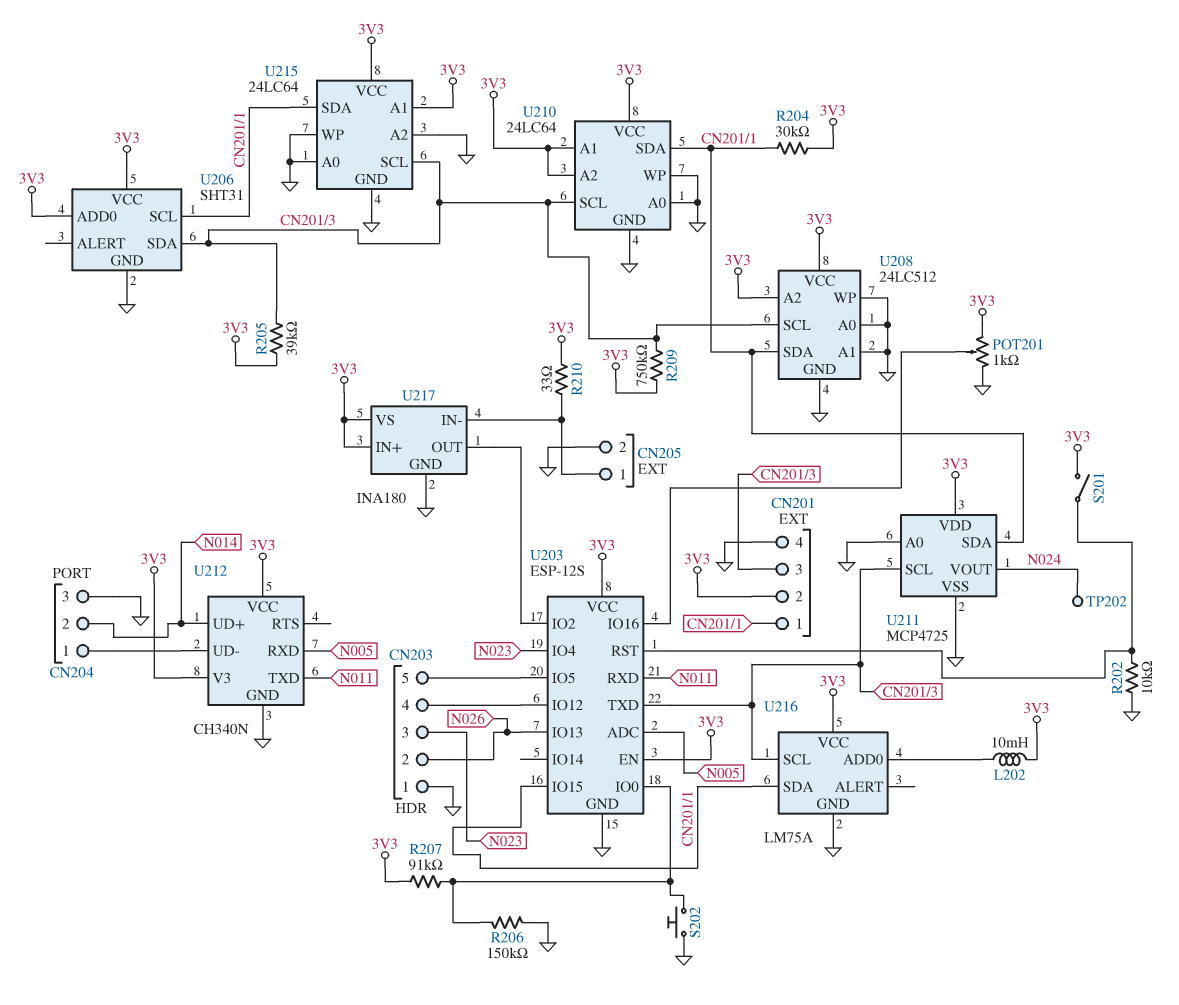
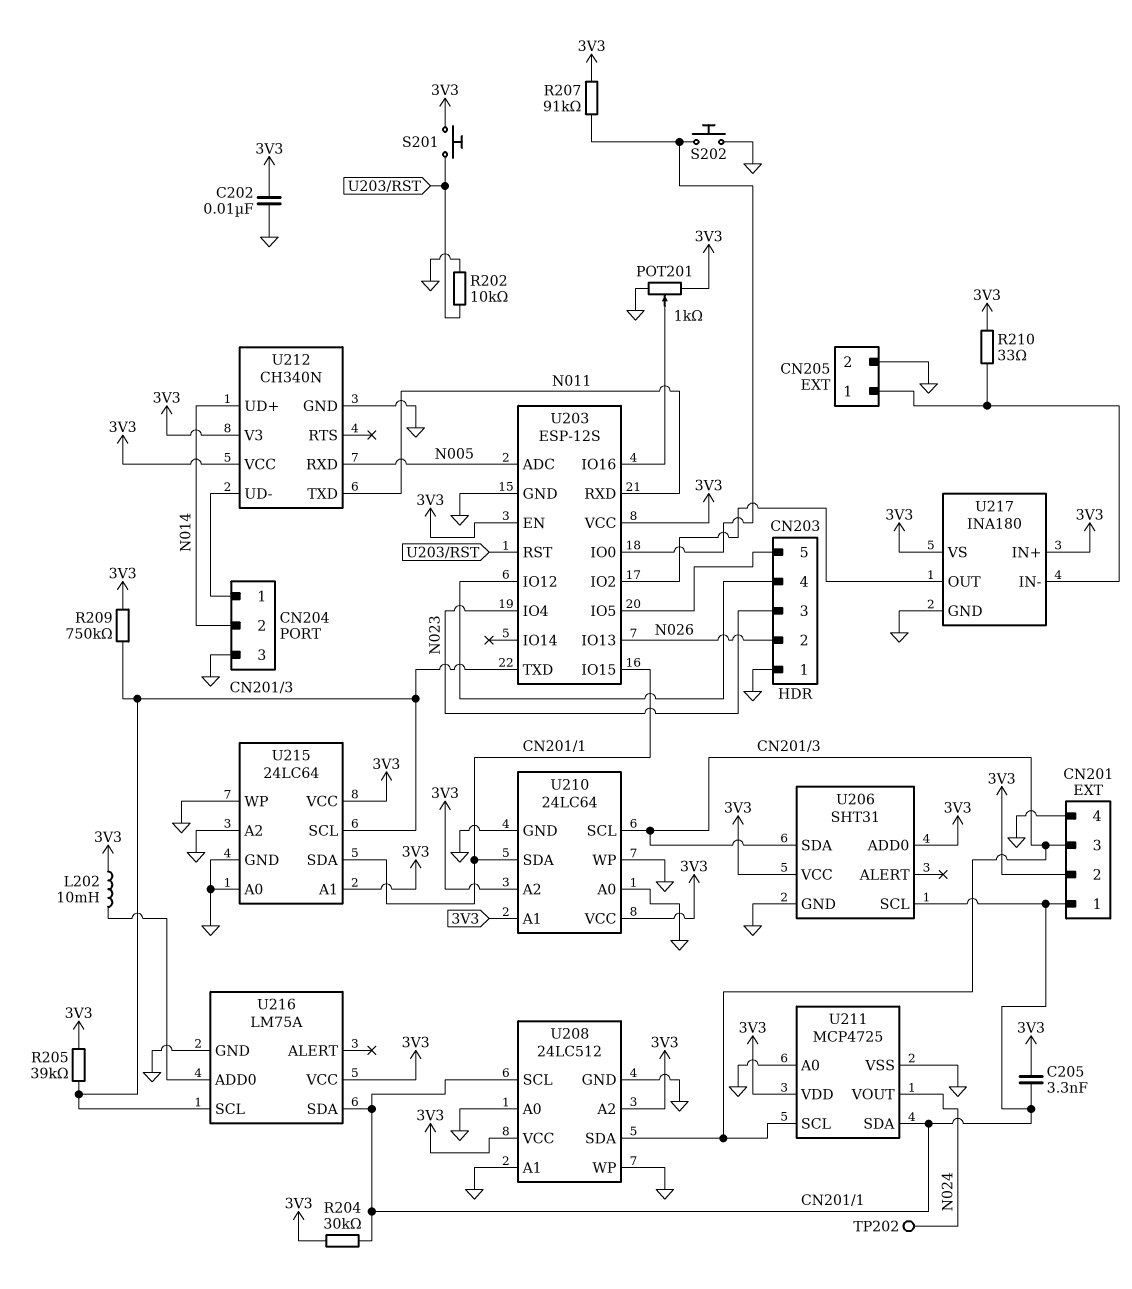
C202: none -> 10nF (3V3, GND)
C205: none -> 3.3nF (3V3, CN201/1)
R206: 150k (GND, U203/IO0) -> none
S201: switch (3V3, U203/RST) -> button (3V3, U203/RST)
U208 pin SCL: CN201/3 -> CN201/1
U208 pin SDA: CN201/1 -> CN201/3

